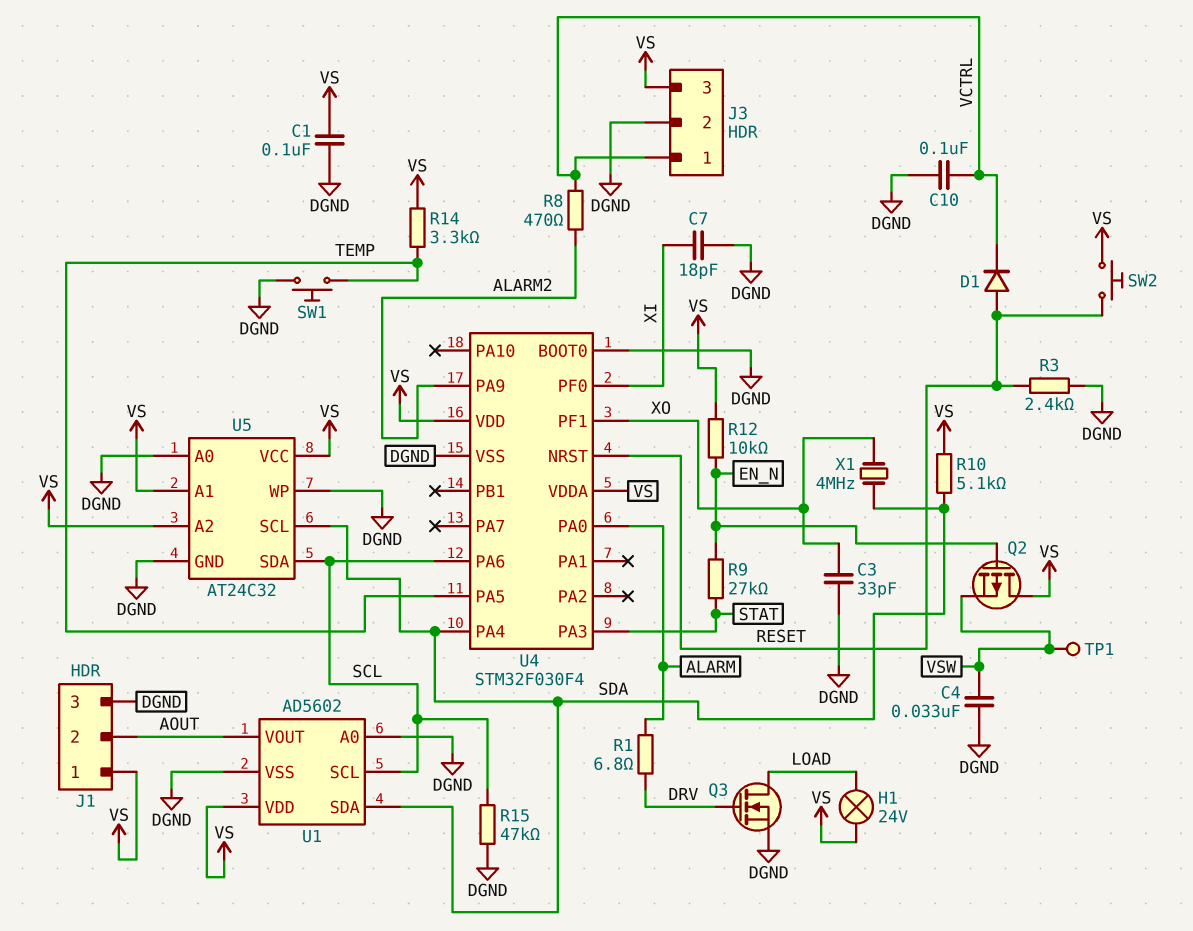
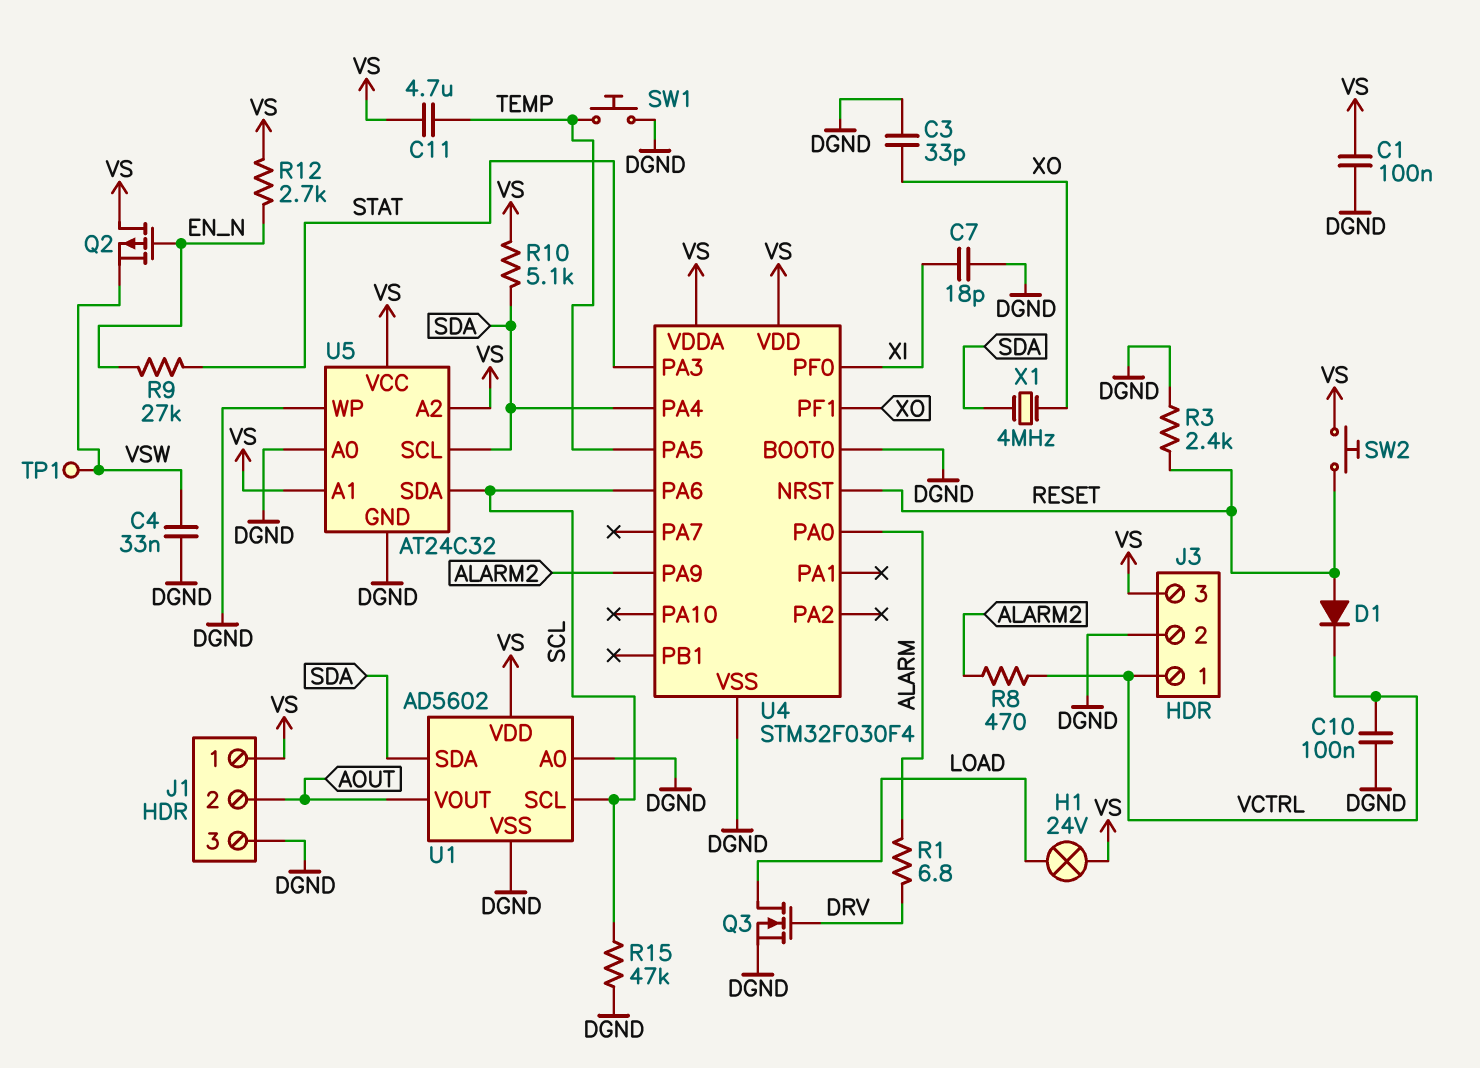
C11: none -> 4.7uF (TEMP, VS)
R12: 10k (EN_N, VS) -> 2.7k (EN_N, VS)
R14: 3.3k (TEMP, VS) -> none

